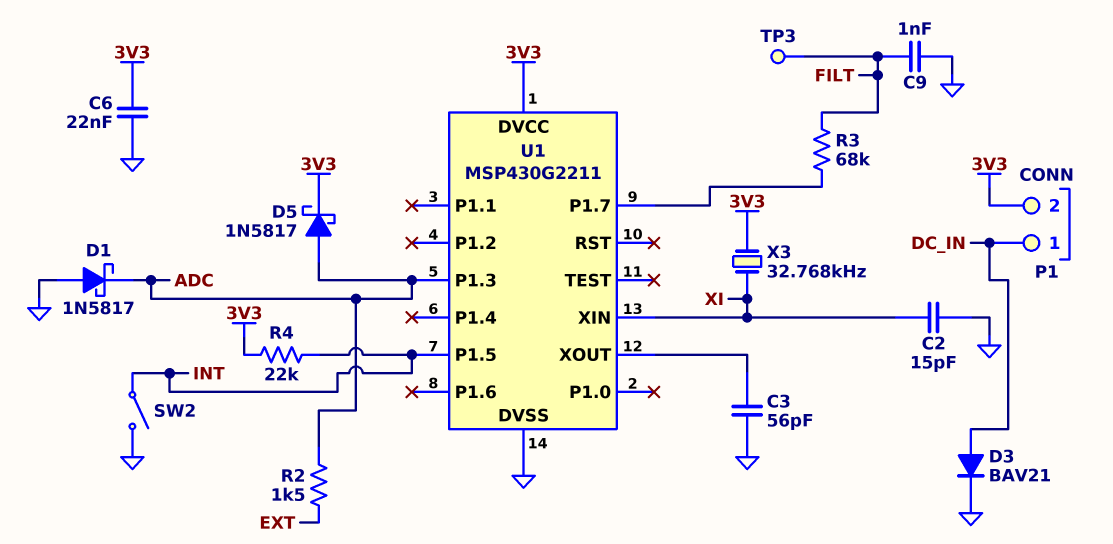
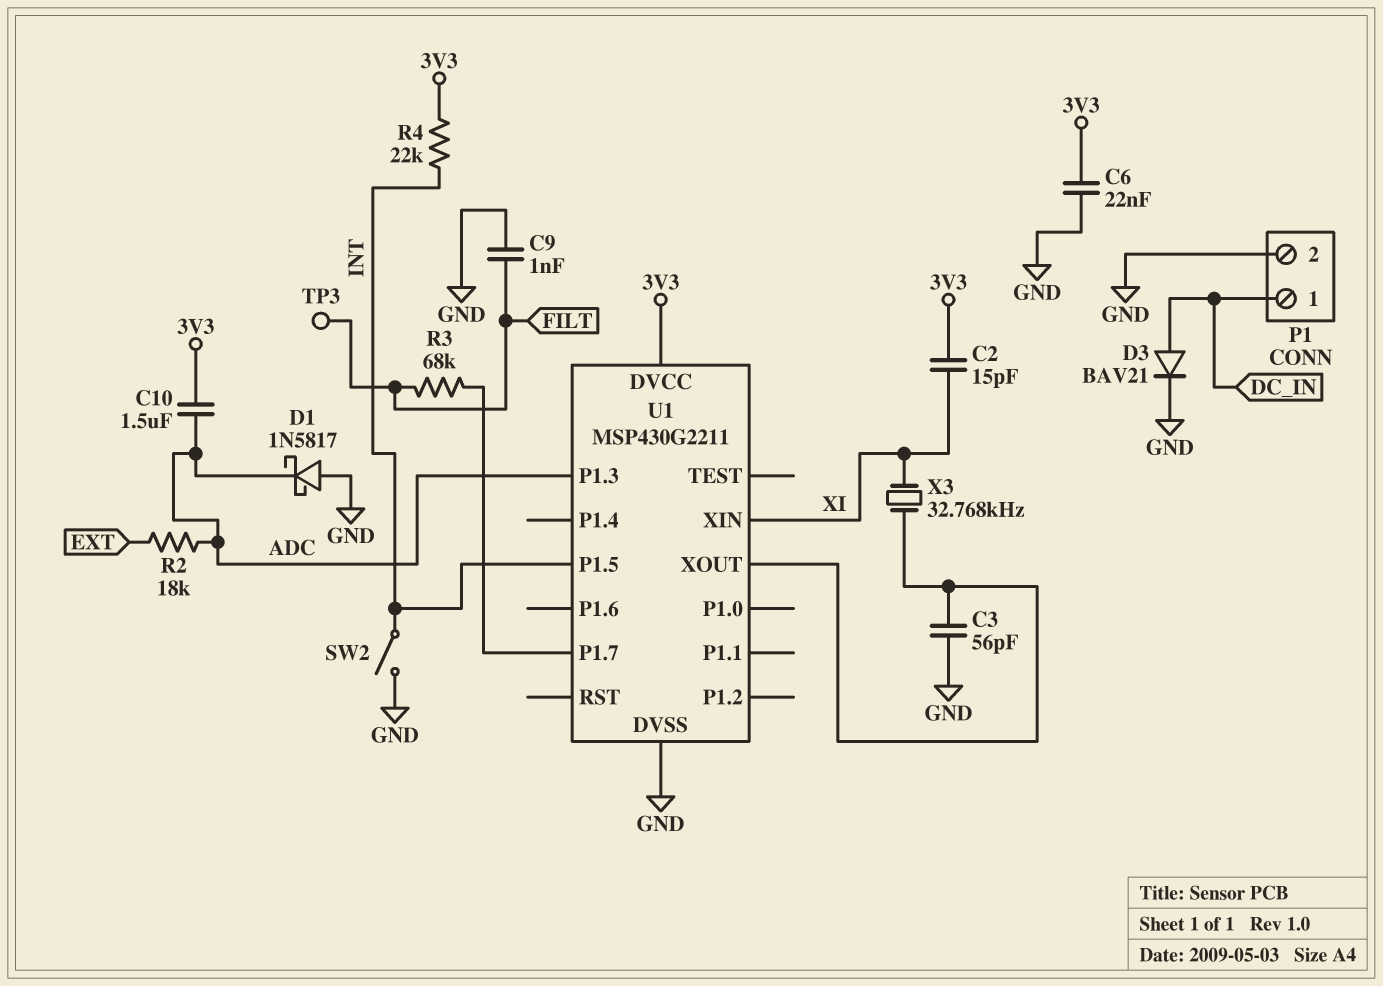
C2: 15pF (GND, XI) -> 15pF (3V3, XI)
C10: none -> 1.5uF (3V3, ADC)
D5: schottky 1N5817 (A ADC, K 3V3) -> none
P1 pin 2: 3V3 -> GND
R2: 1.5k (ADC, EXT) -> 18k (ADC, EXT)
X3: 32.768kHz (3V3, XI) -> 32.768kHz (U1/XOUT, XI)

